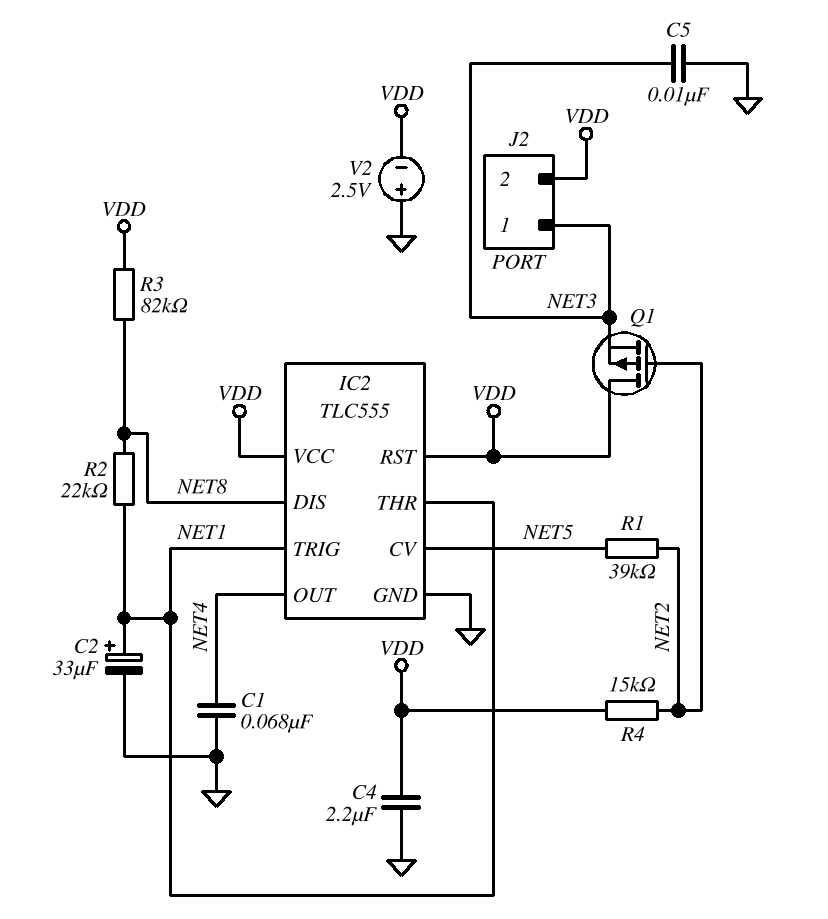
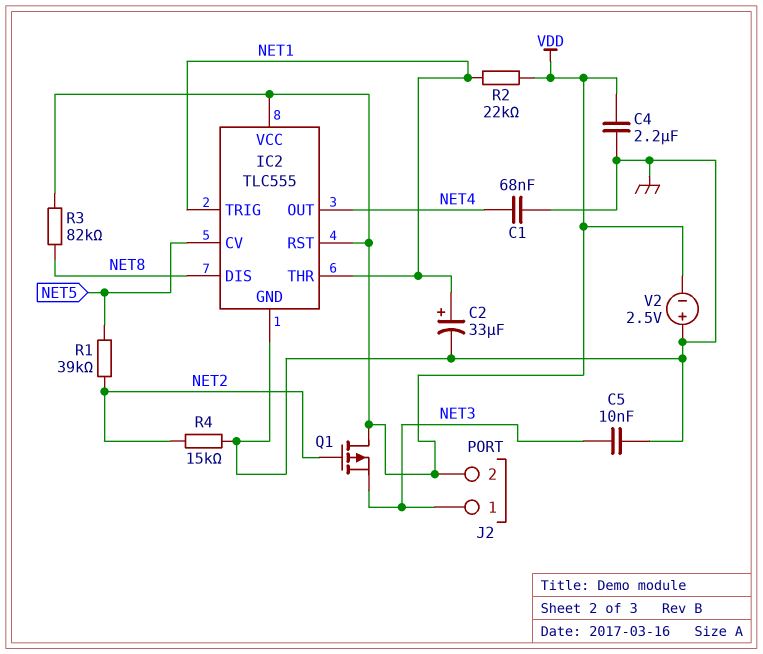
R2: 22k (NET1, NET8) -> 22k (NET1, VDD)
R4: 15k (NET2, VDD) -> 15k (GND, NET2)

